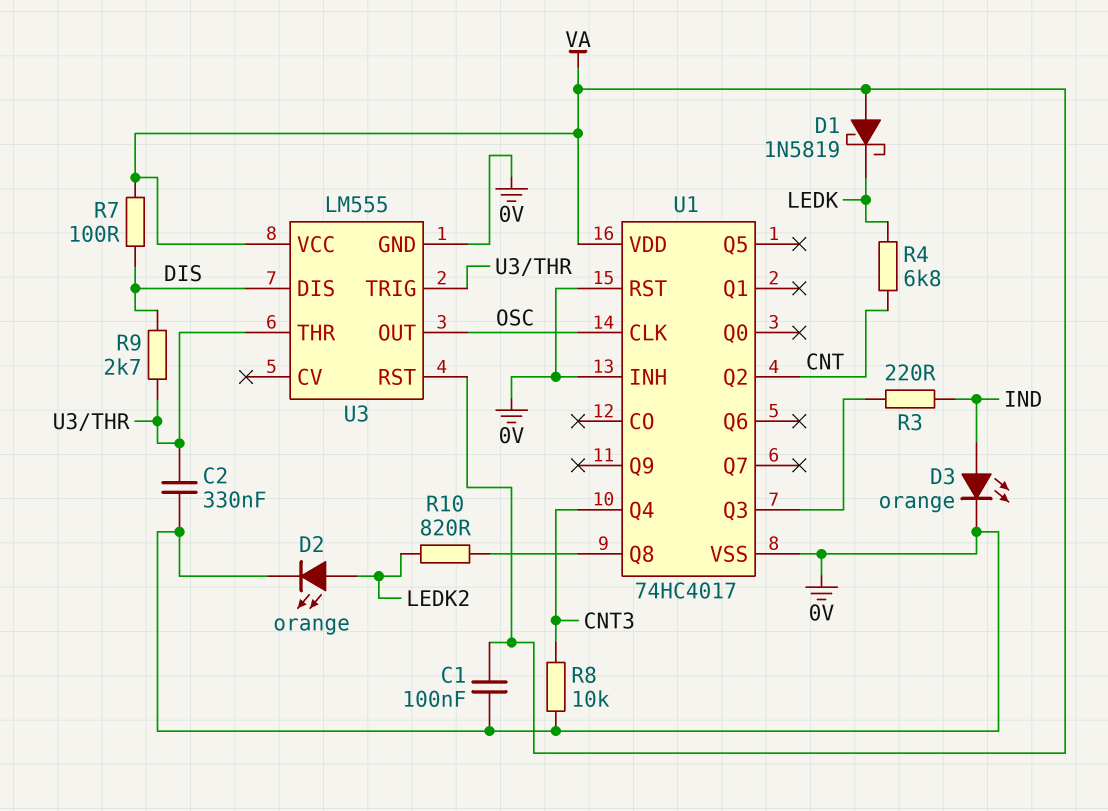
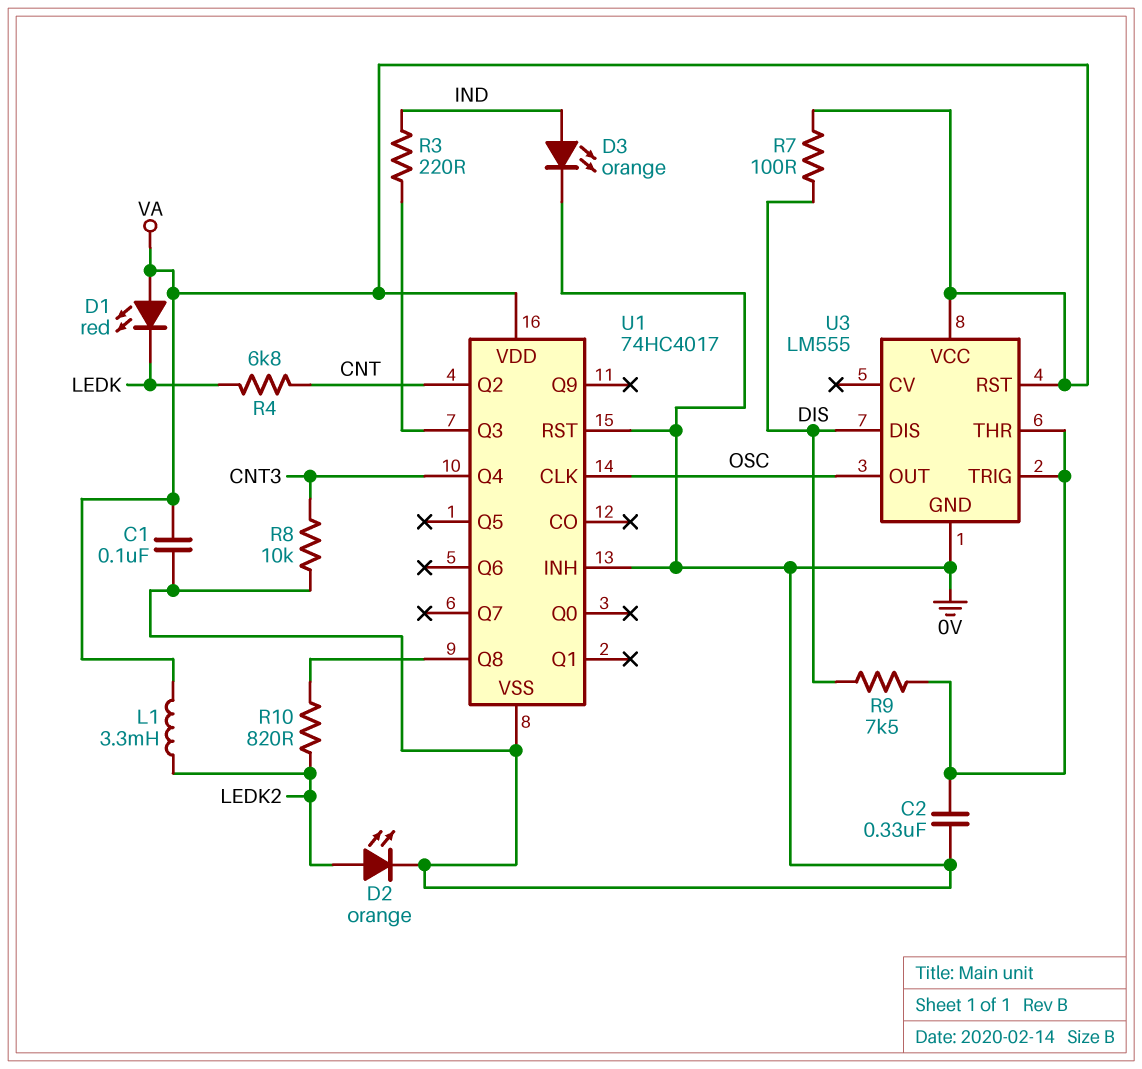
D1: schottky 1N5819 (A VA, K LEDK) -> LED red (A VA, K LEDK)
L1: none -> 3.3mH (LEDK2, VA)
R9: 2.7k (DIS, U3/THR) -> 7.5k (DIS, U3/THR)

